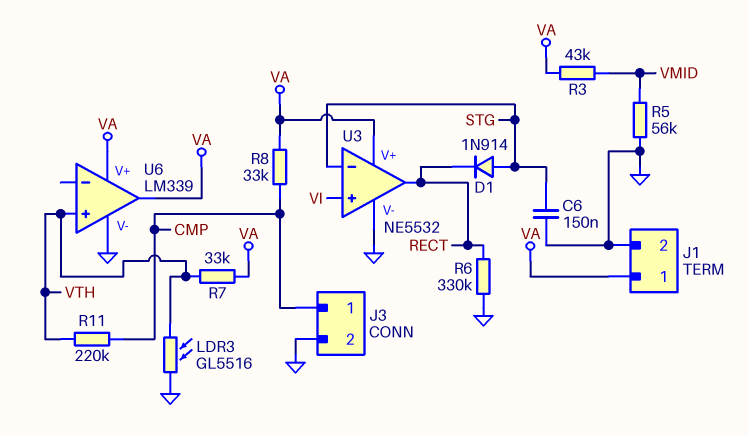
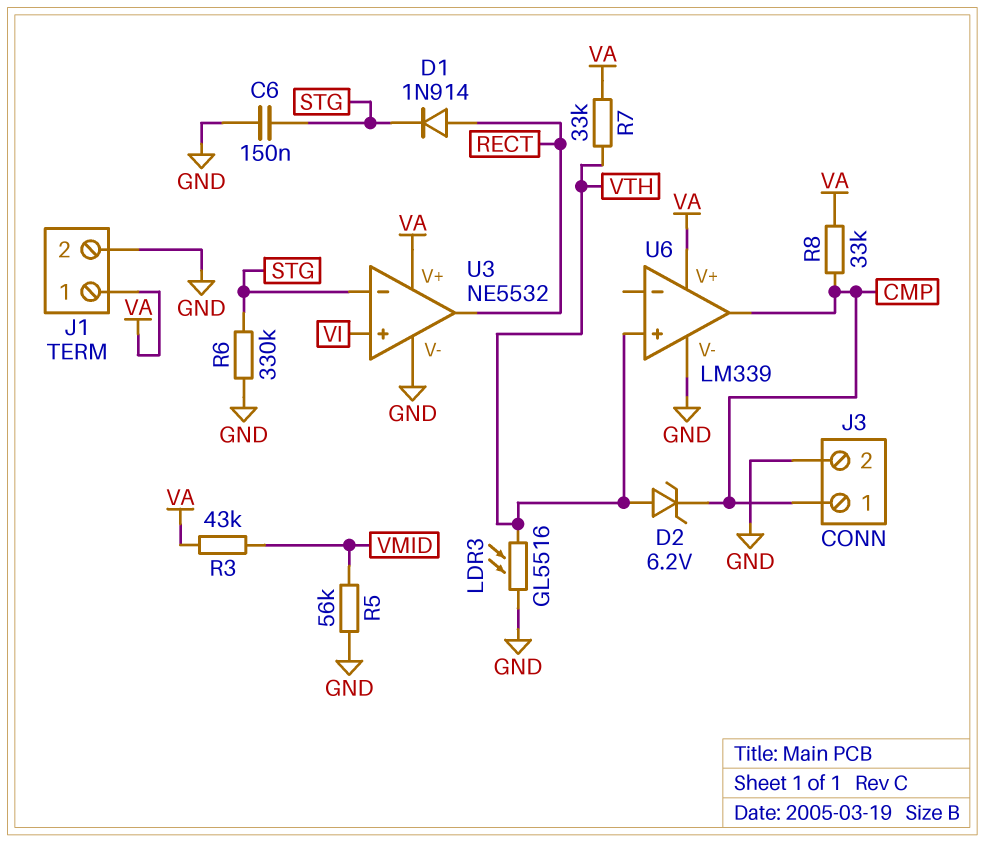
D1: diode 1N914 (A STG, K RECT) -> diode 1N914 (A RECT, K STG)
D2: none -> zener 6.2V (A VTH, K CMP)
R6: 330k (GND, RECT) -> 330k (GND, STG)
R11: 220k (CMP, VTH) -> none
U6 pin out: VA -> CMP

